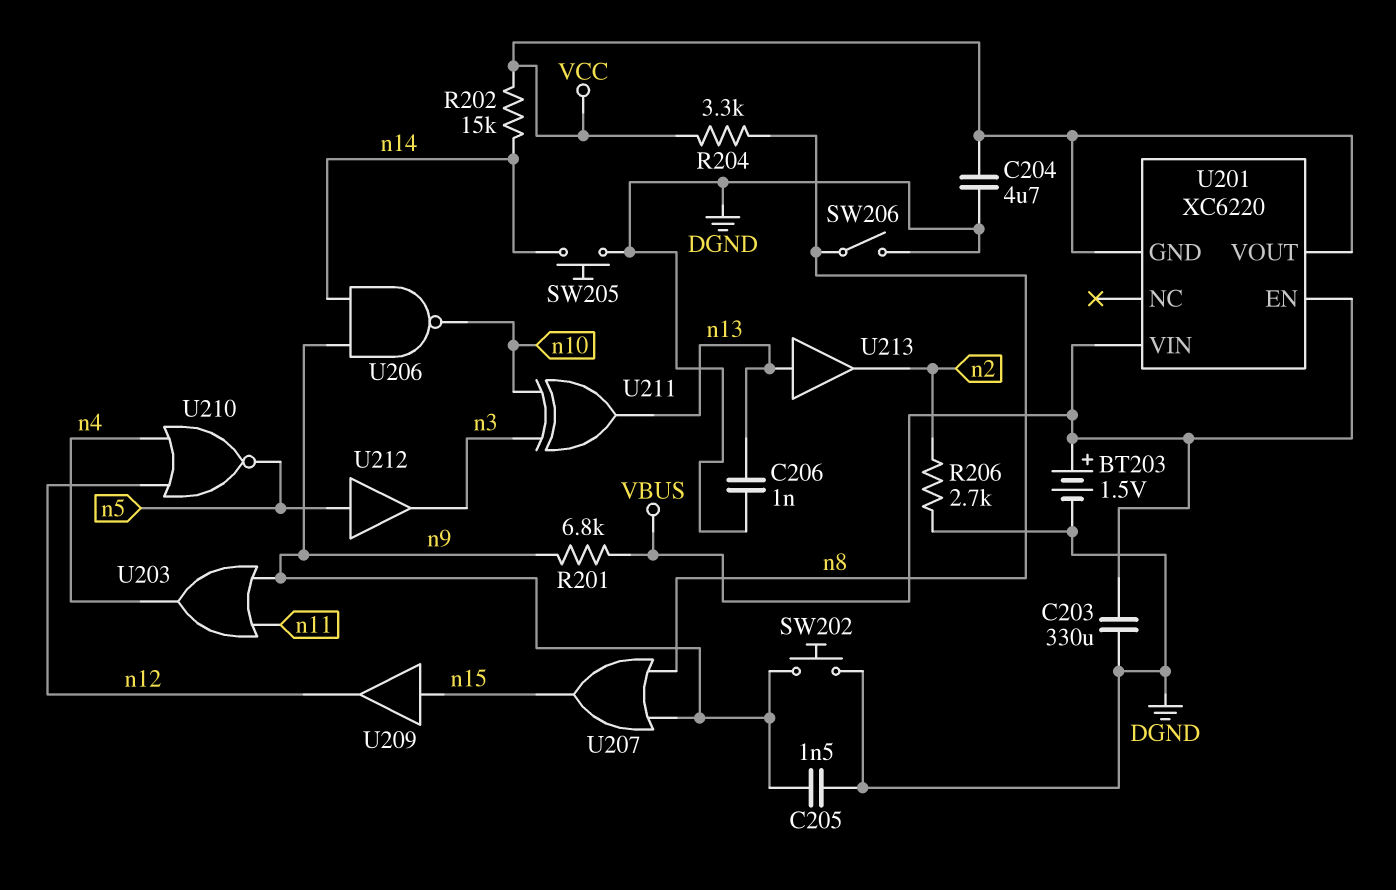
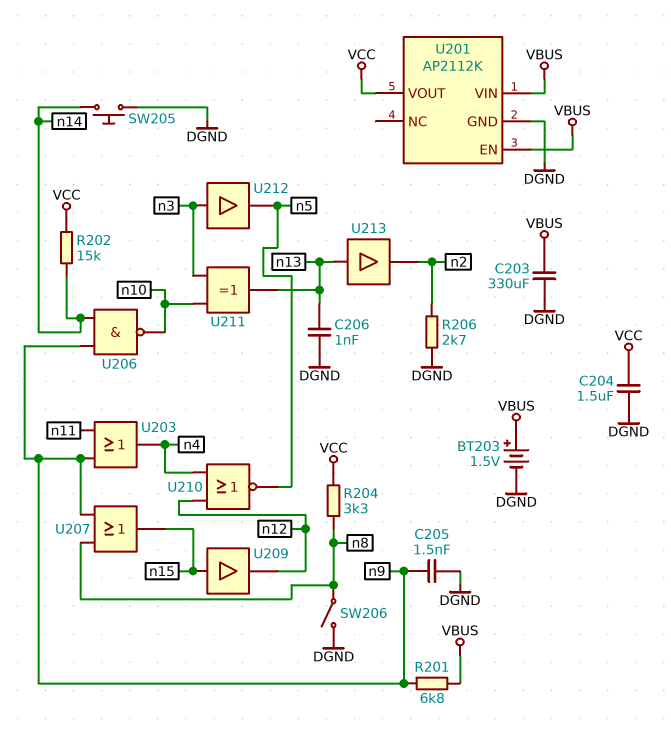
C204: 4.7uF (DGND, VCC) -> 1.5uF (DGND, VCC)
SW202: button (DGND, n9) -> none
U201: XC6220 -> AP2112K
U201 pin GND: VCC -> DGND
U212: buffer (in n5, out n3) -> buffer (in n3, out n5)

